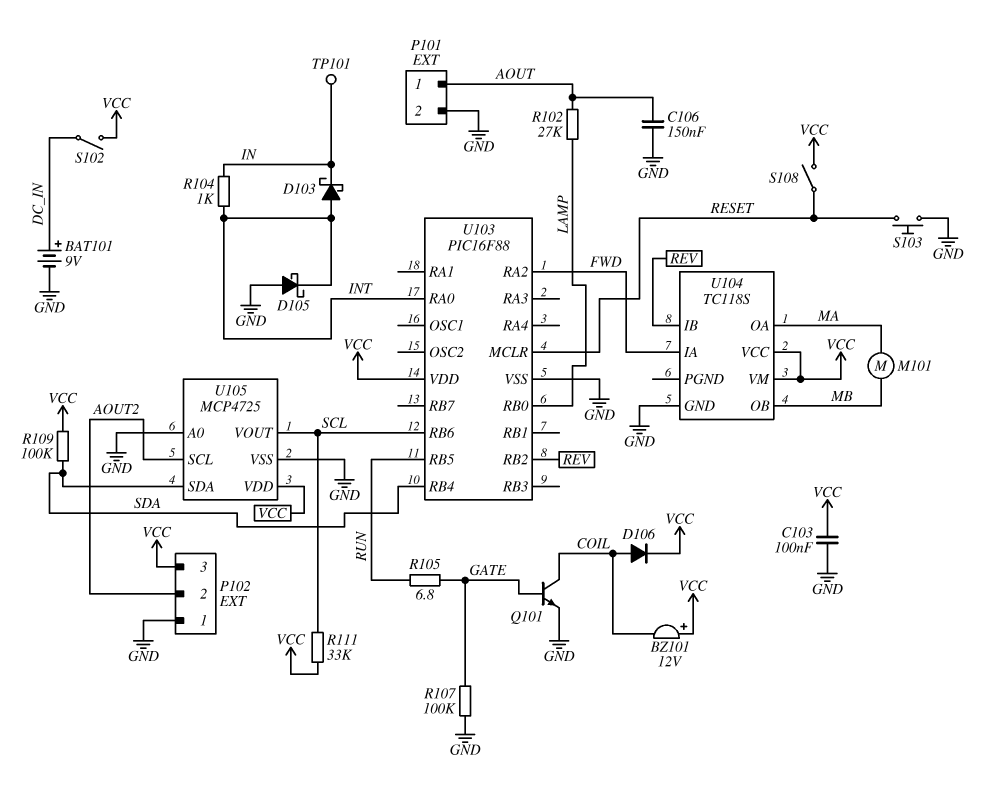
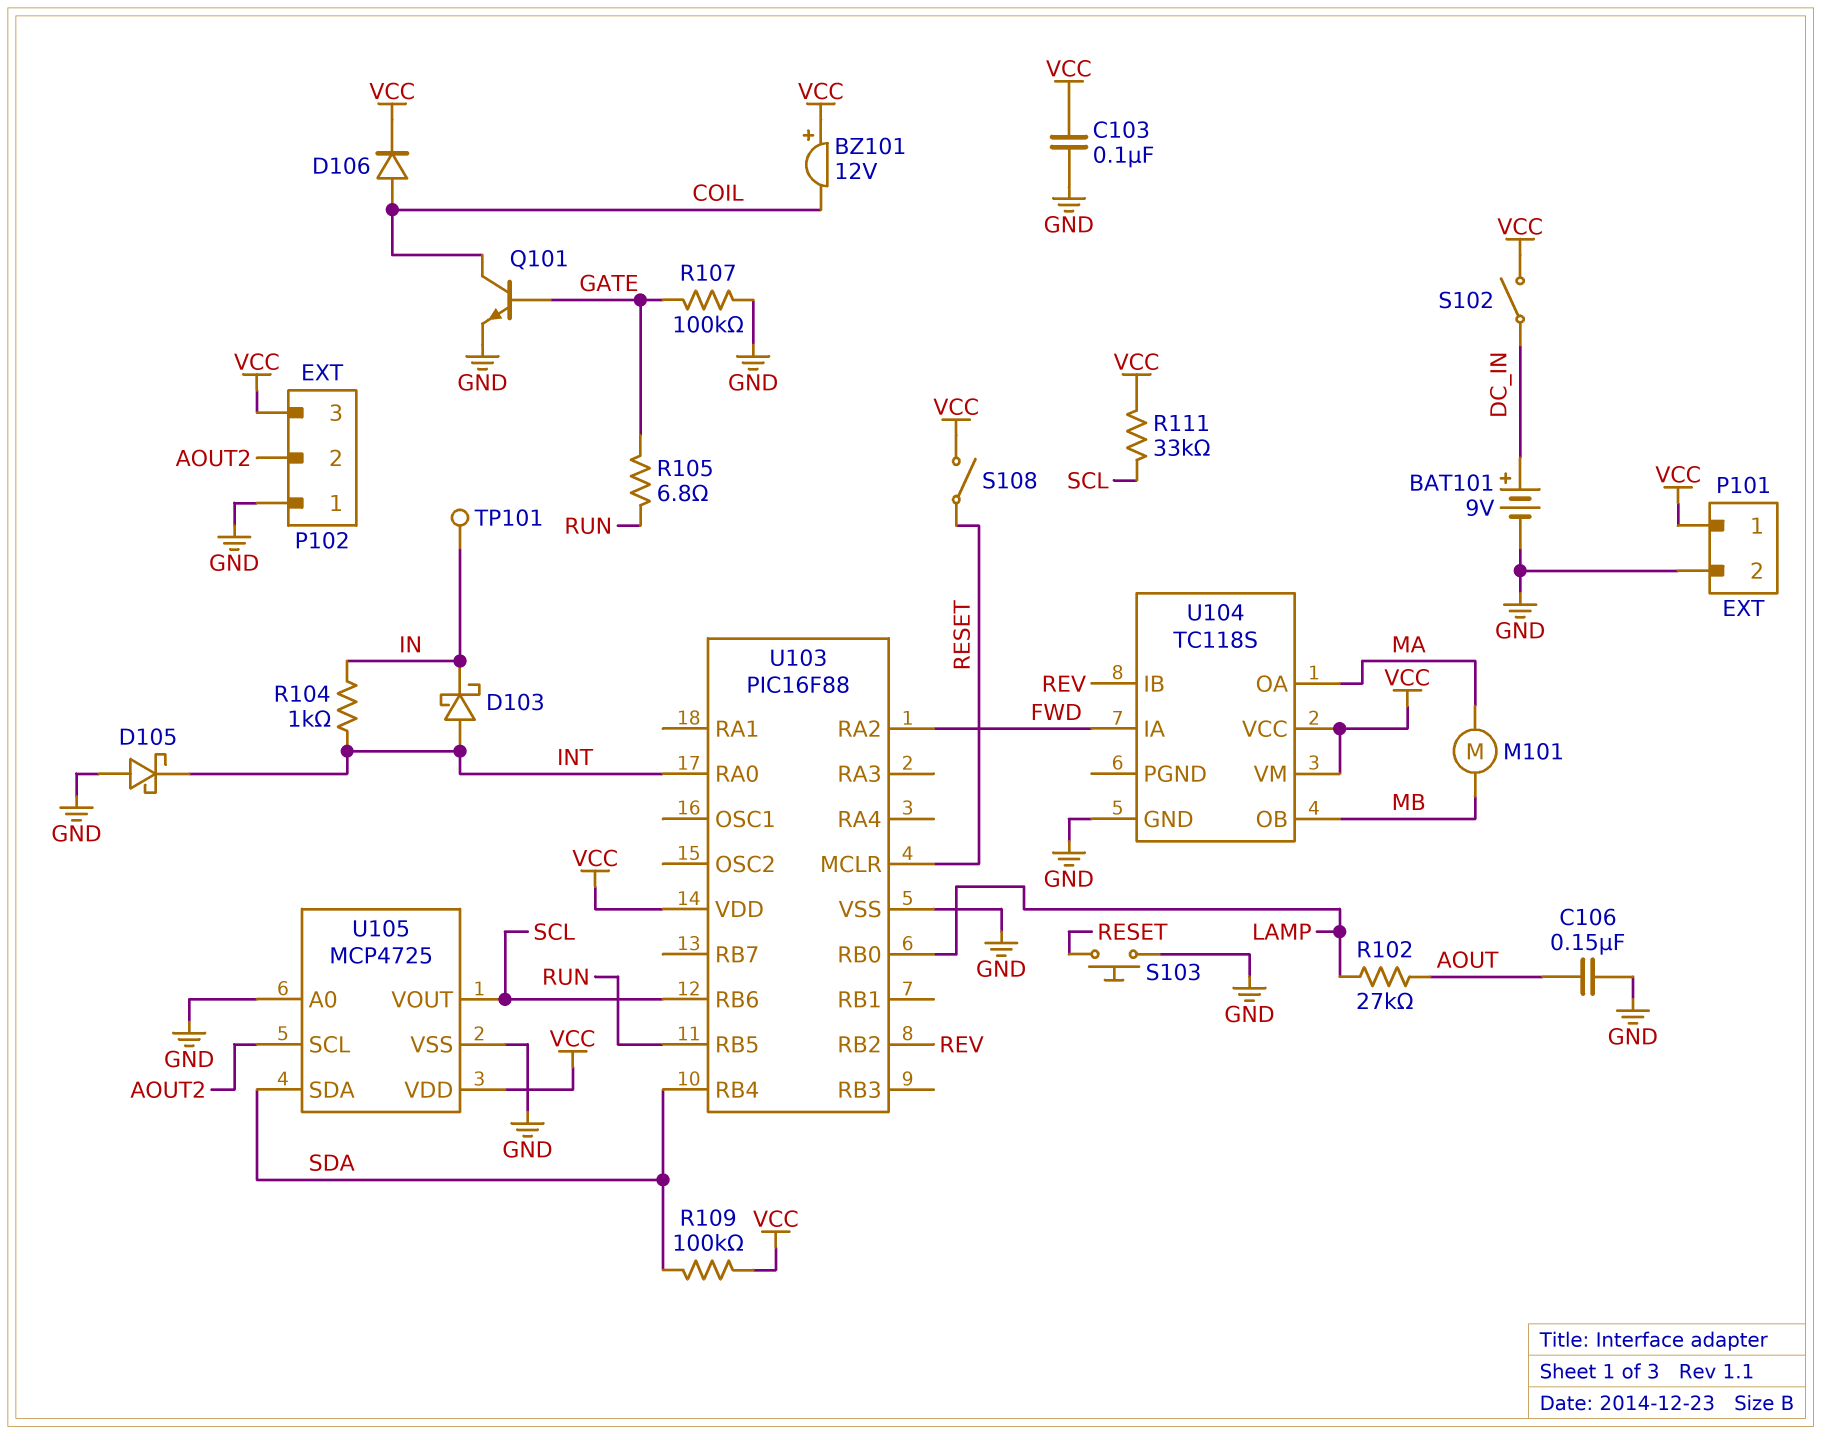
P101 pin 1: AOUT -> VCC

